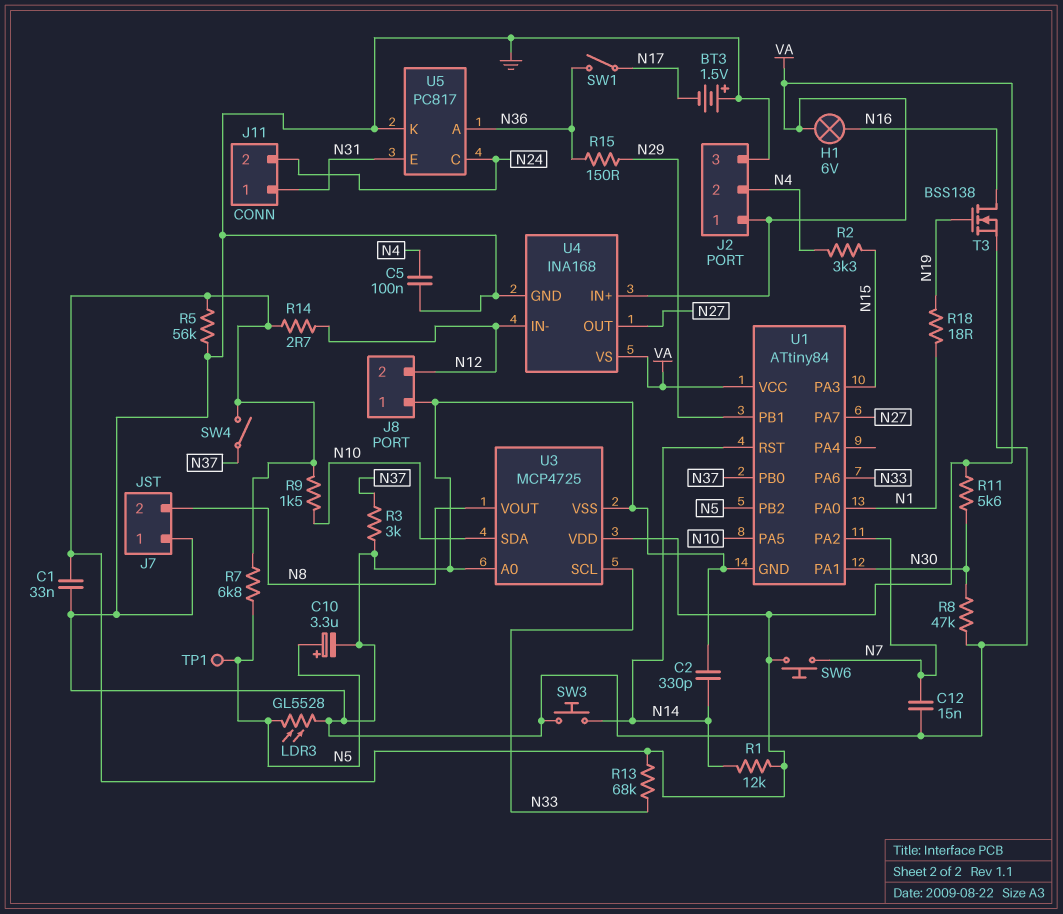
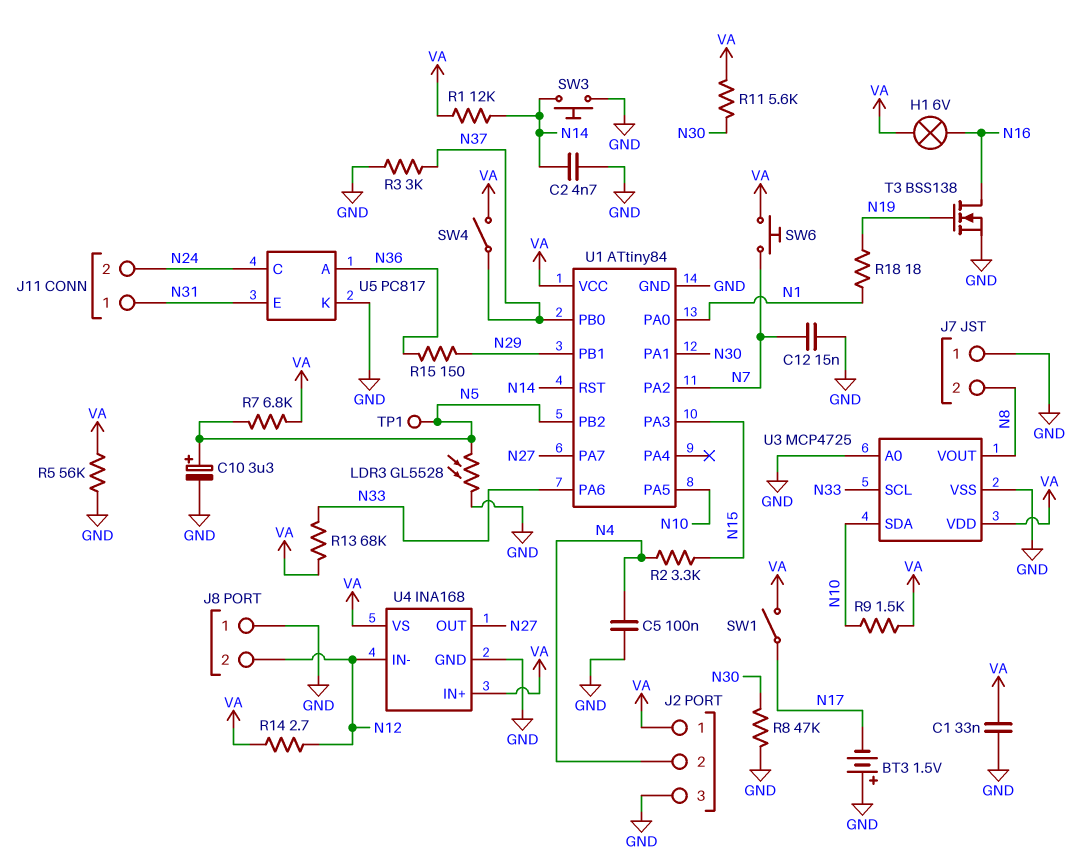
C2: 330pF (GND, N14) -> 4.7nF (GND, N14)
SW1: switch (N17, N36) -> switch (N17, VA)

